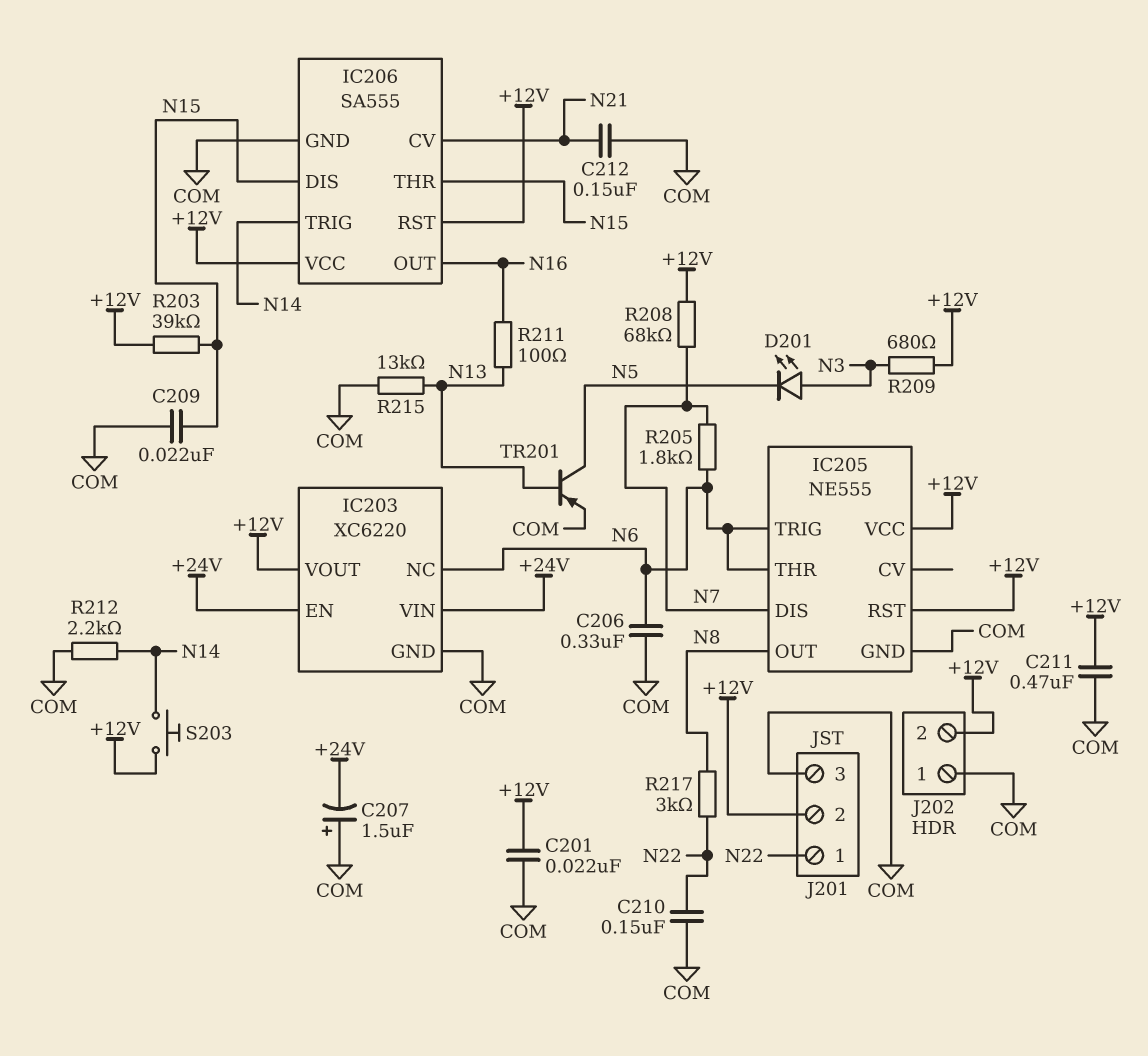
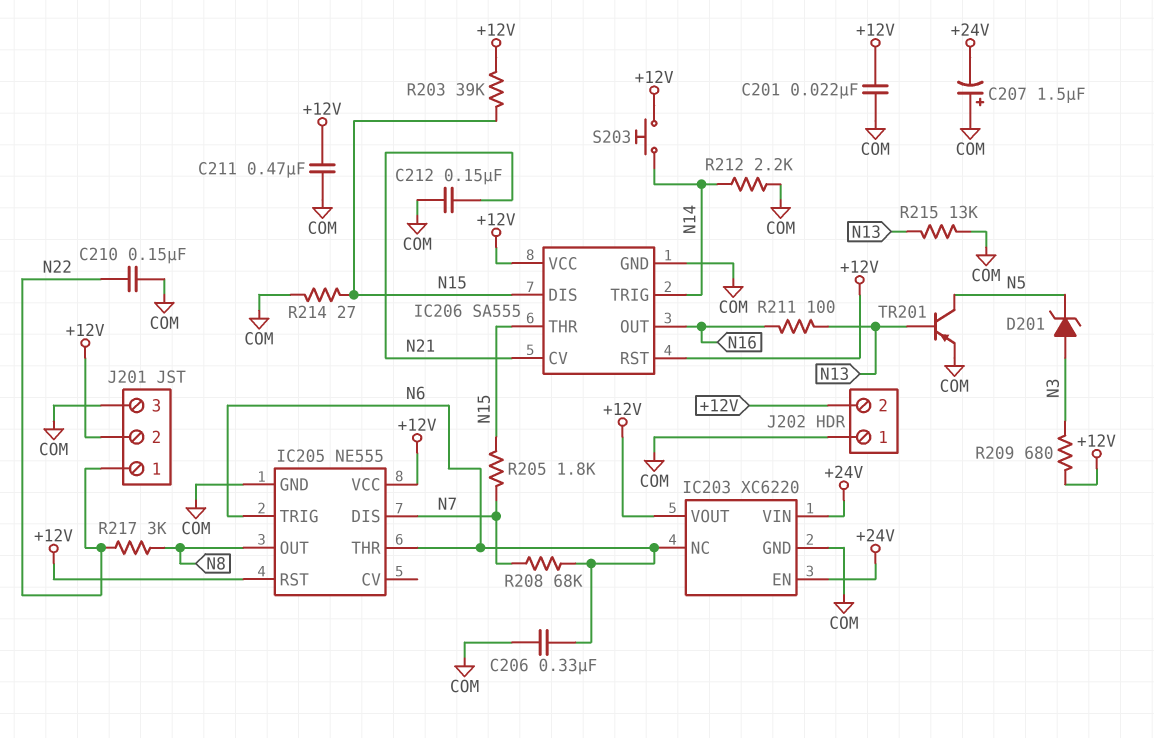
C209: 22nF (COM, N15) -> none
D201: LED (A N3, K N5) -> zener (A N3, K N5)
R205: 1.8k (N6, N7) -> 1.8k (N7, N15)
R208: 68k (+12V, N7) -> 68k (N6, N7)
R214: none -> 27 (COM, N15)

